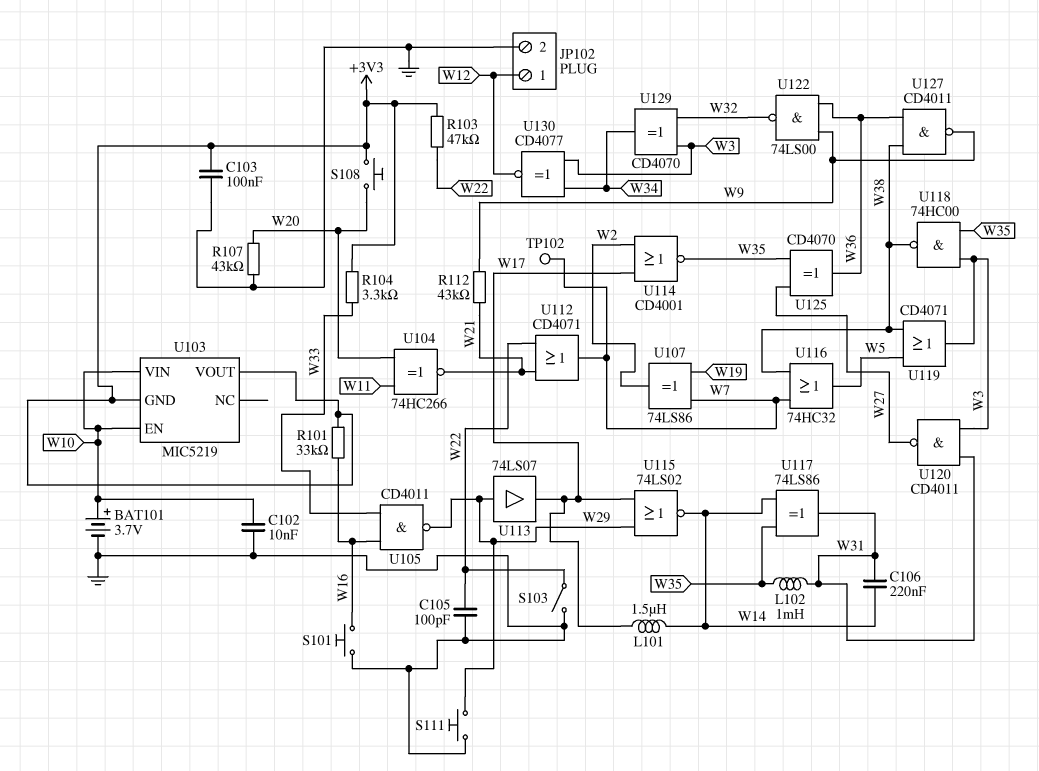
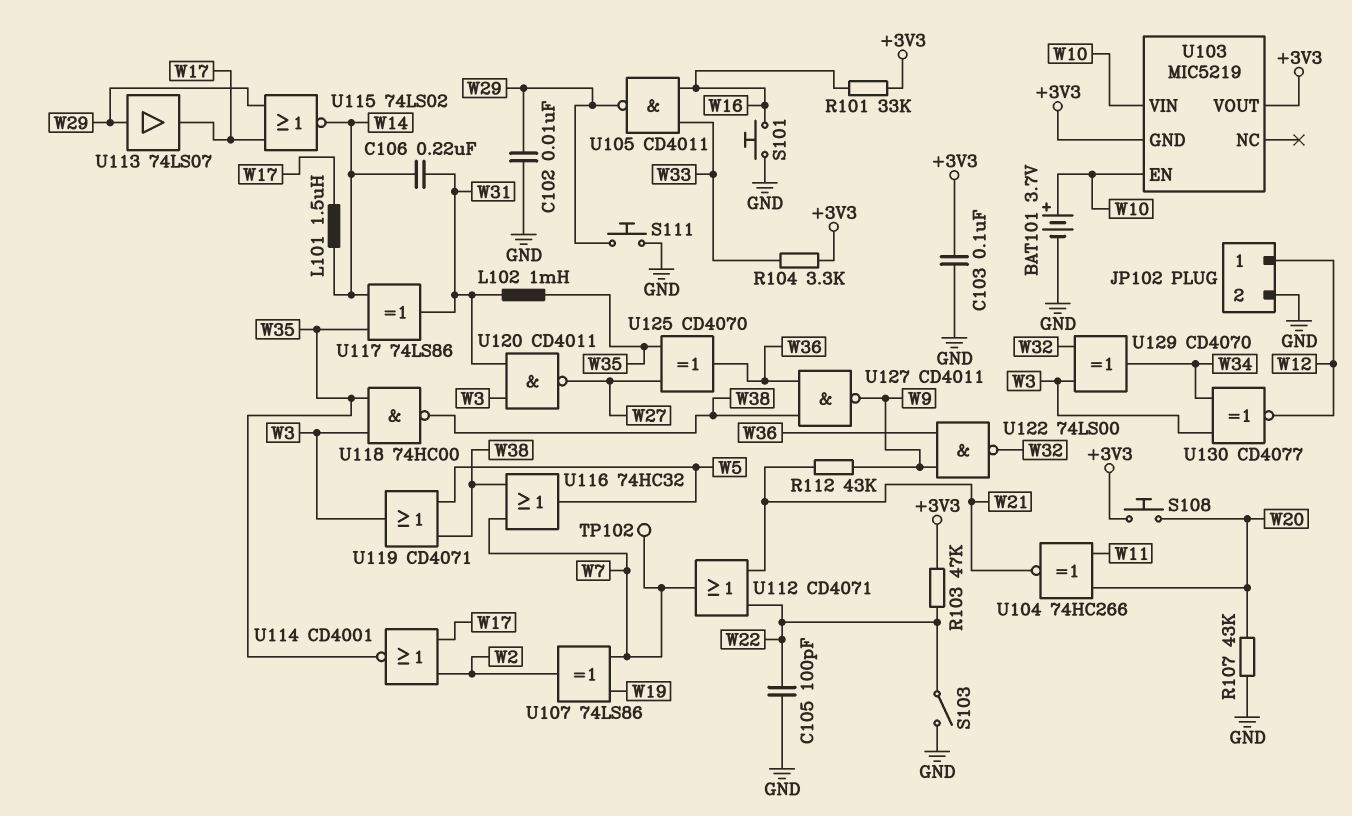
C102: 10nF (GND, W10) -> 10nF (GND, W29)

